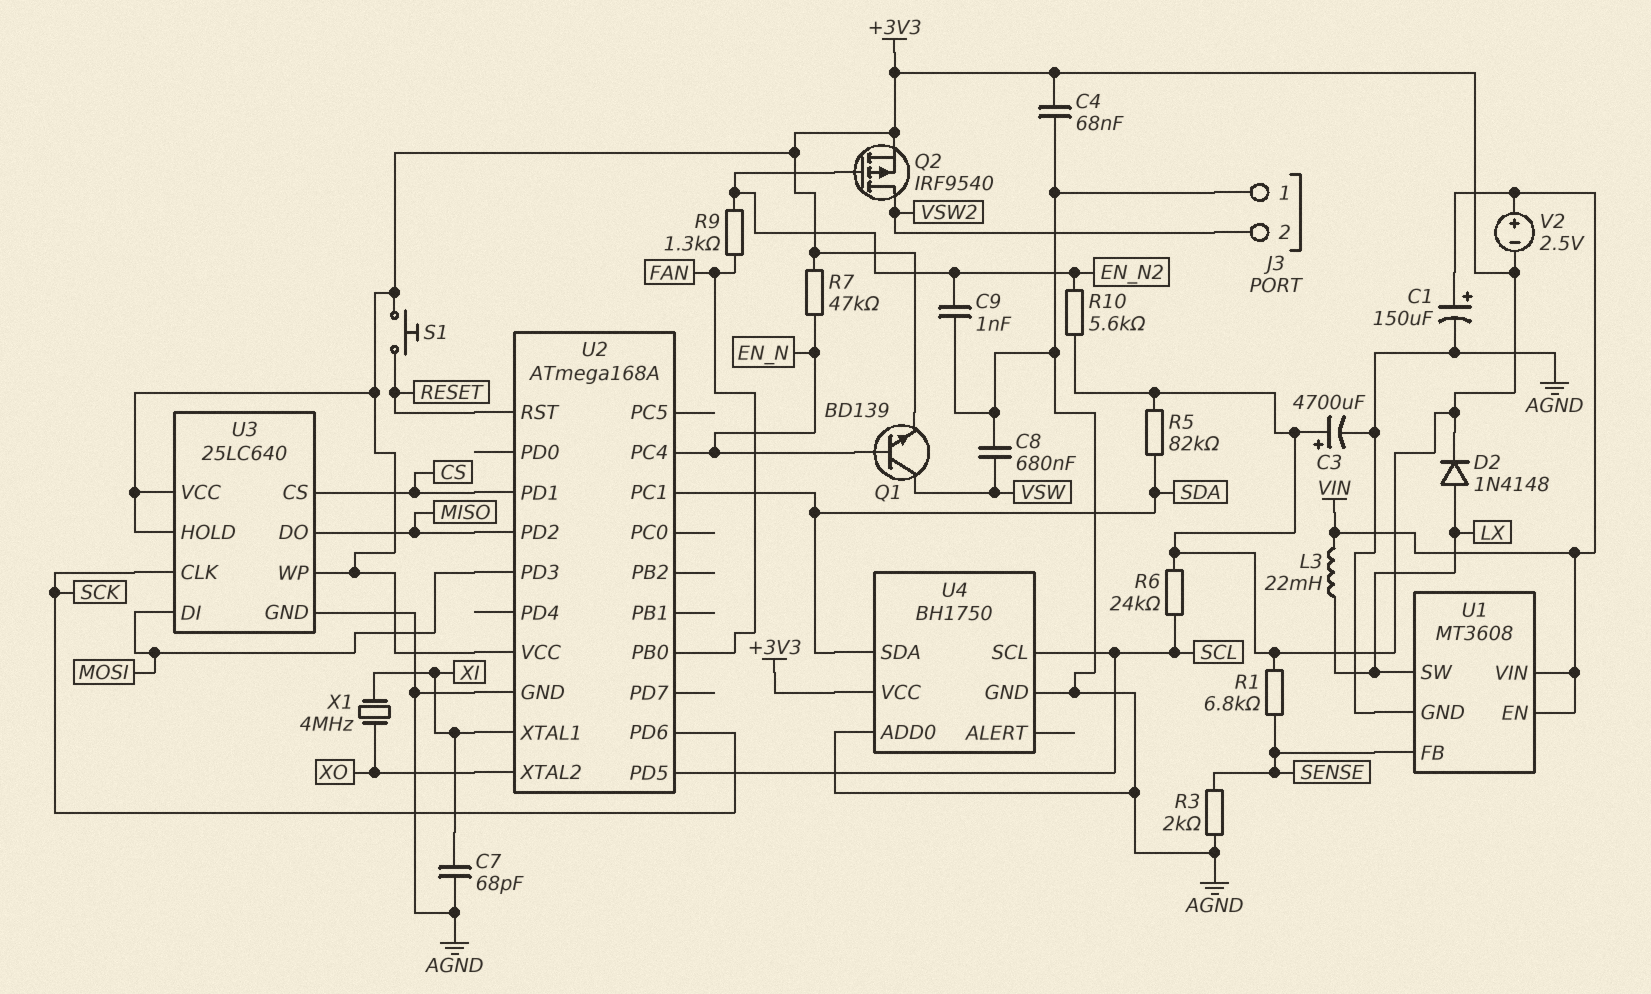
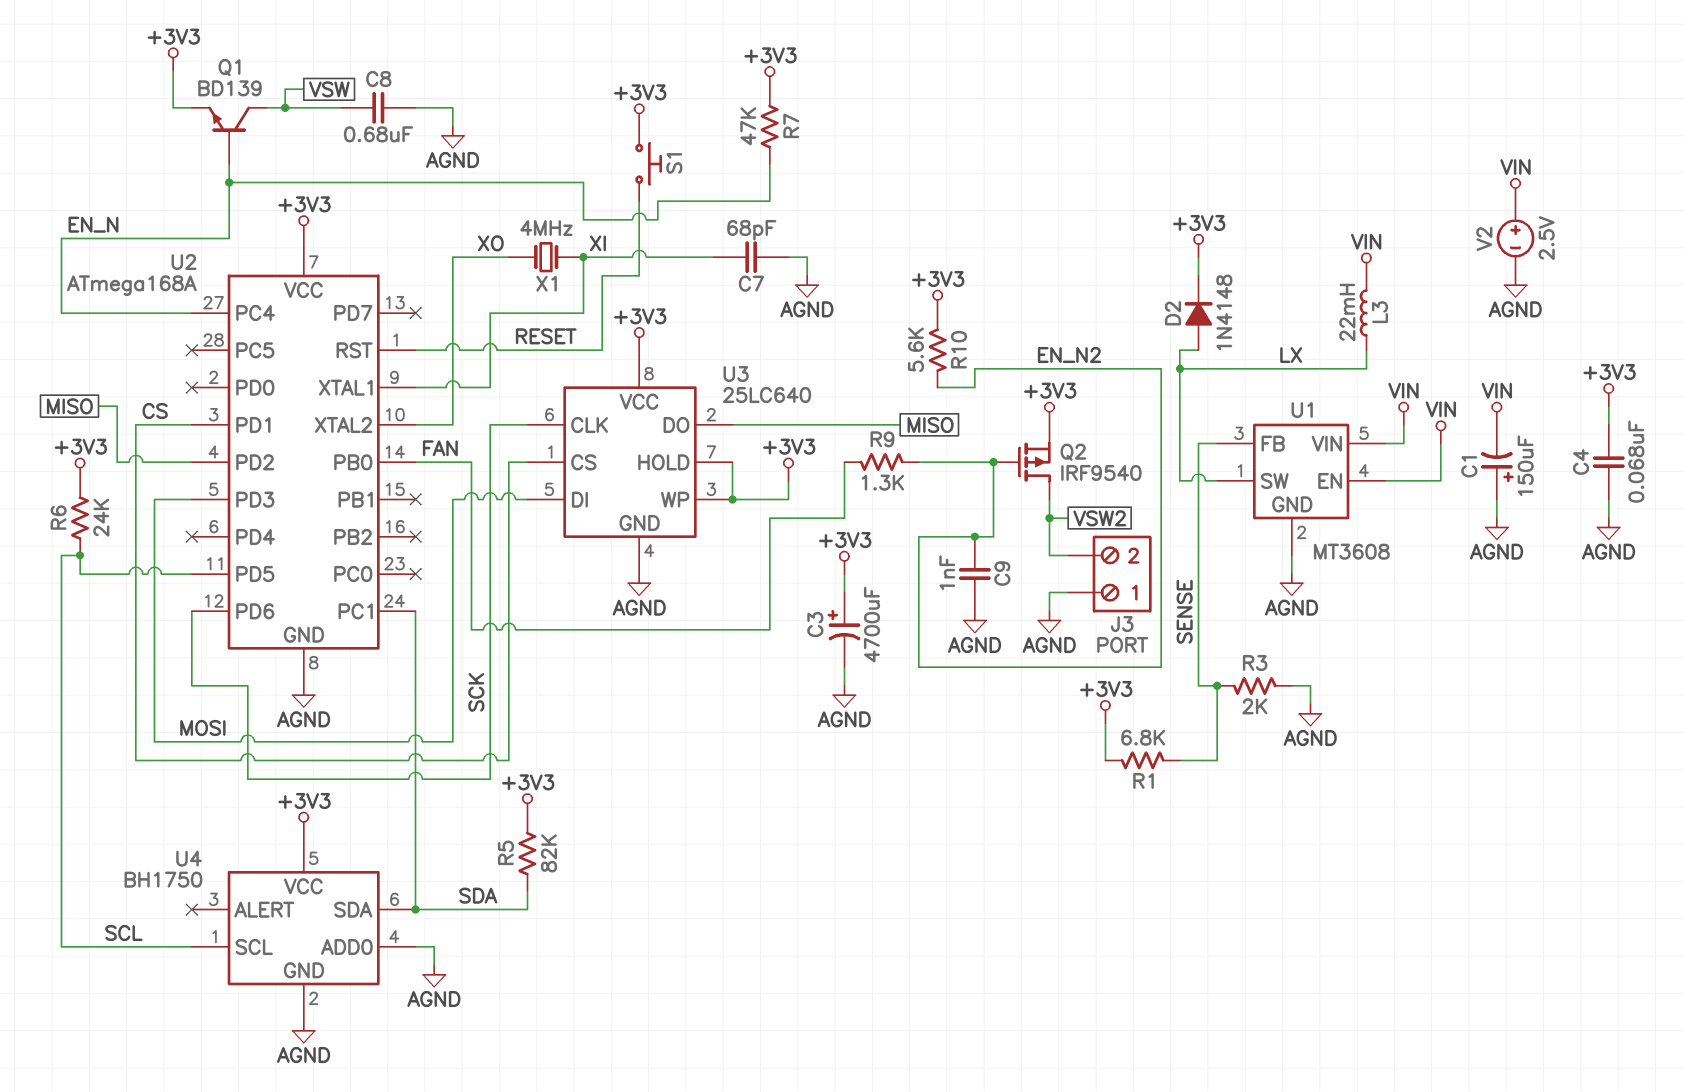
C1: 150uF (plus VIN, minus AGND) -> 150uF (plus AGND, minus VIN)
V2: 2.5V (plus VIN, minus +3V3) -> 2.5V (plus VIN, minus AGND)

